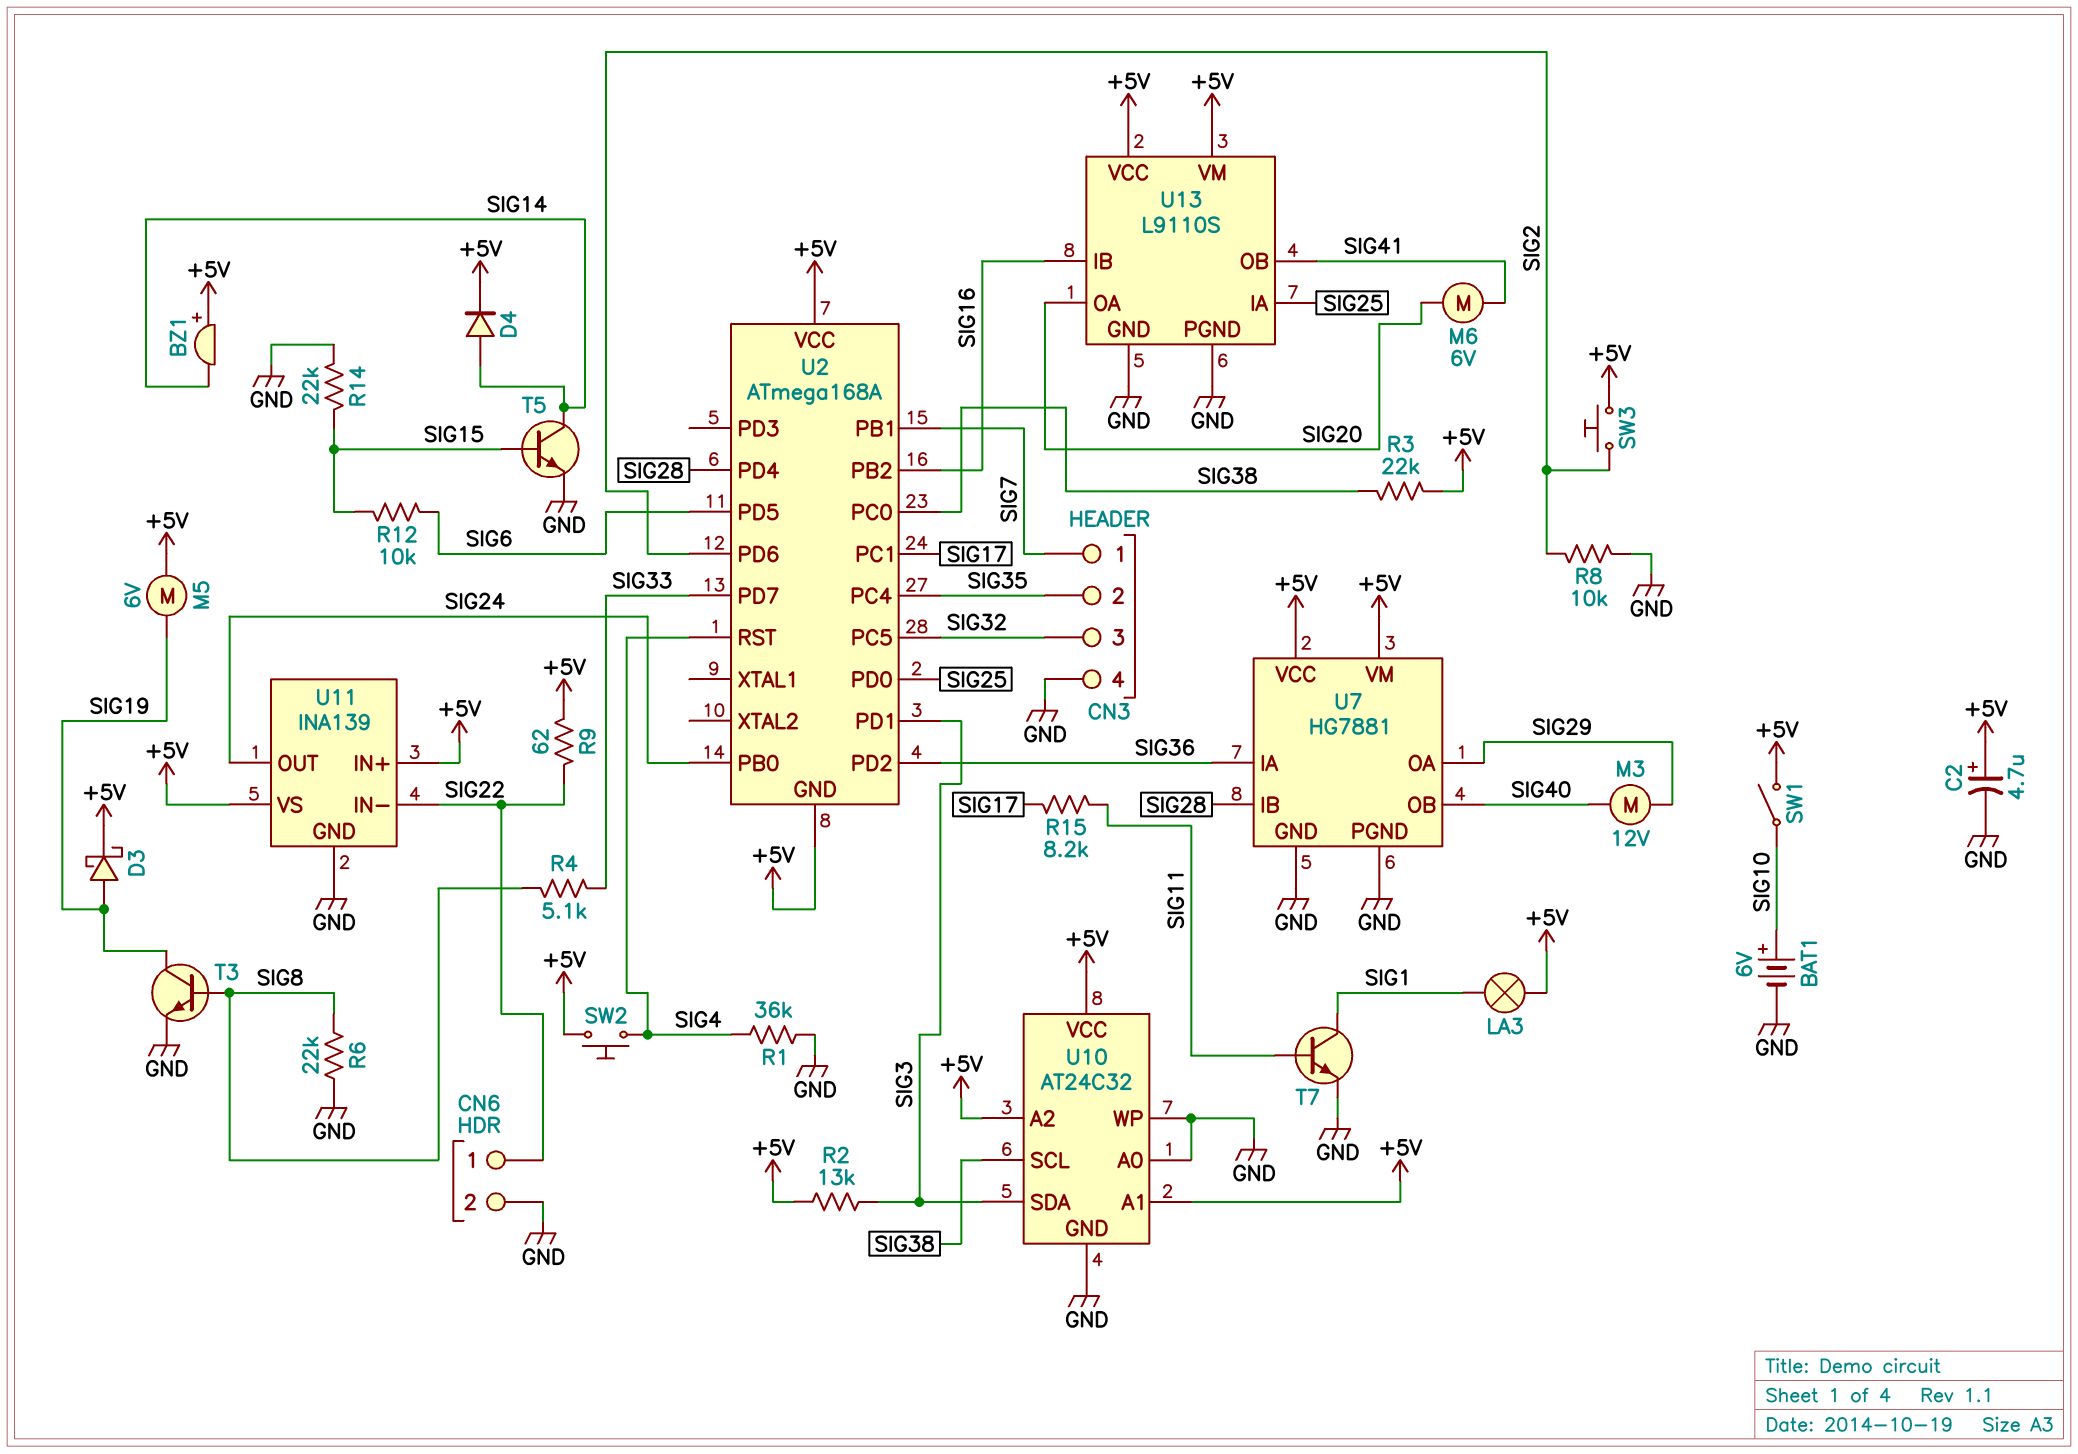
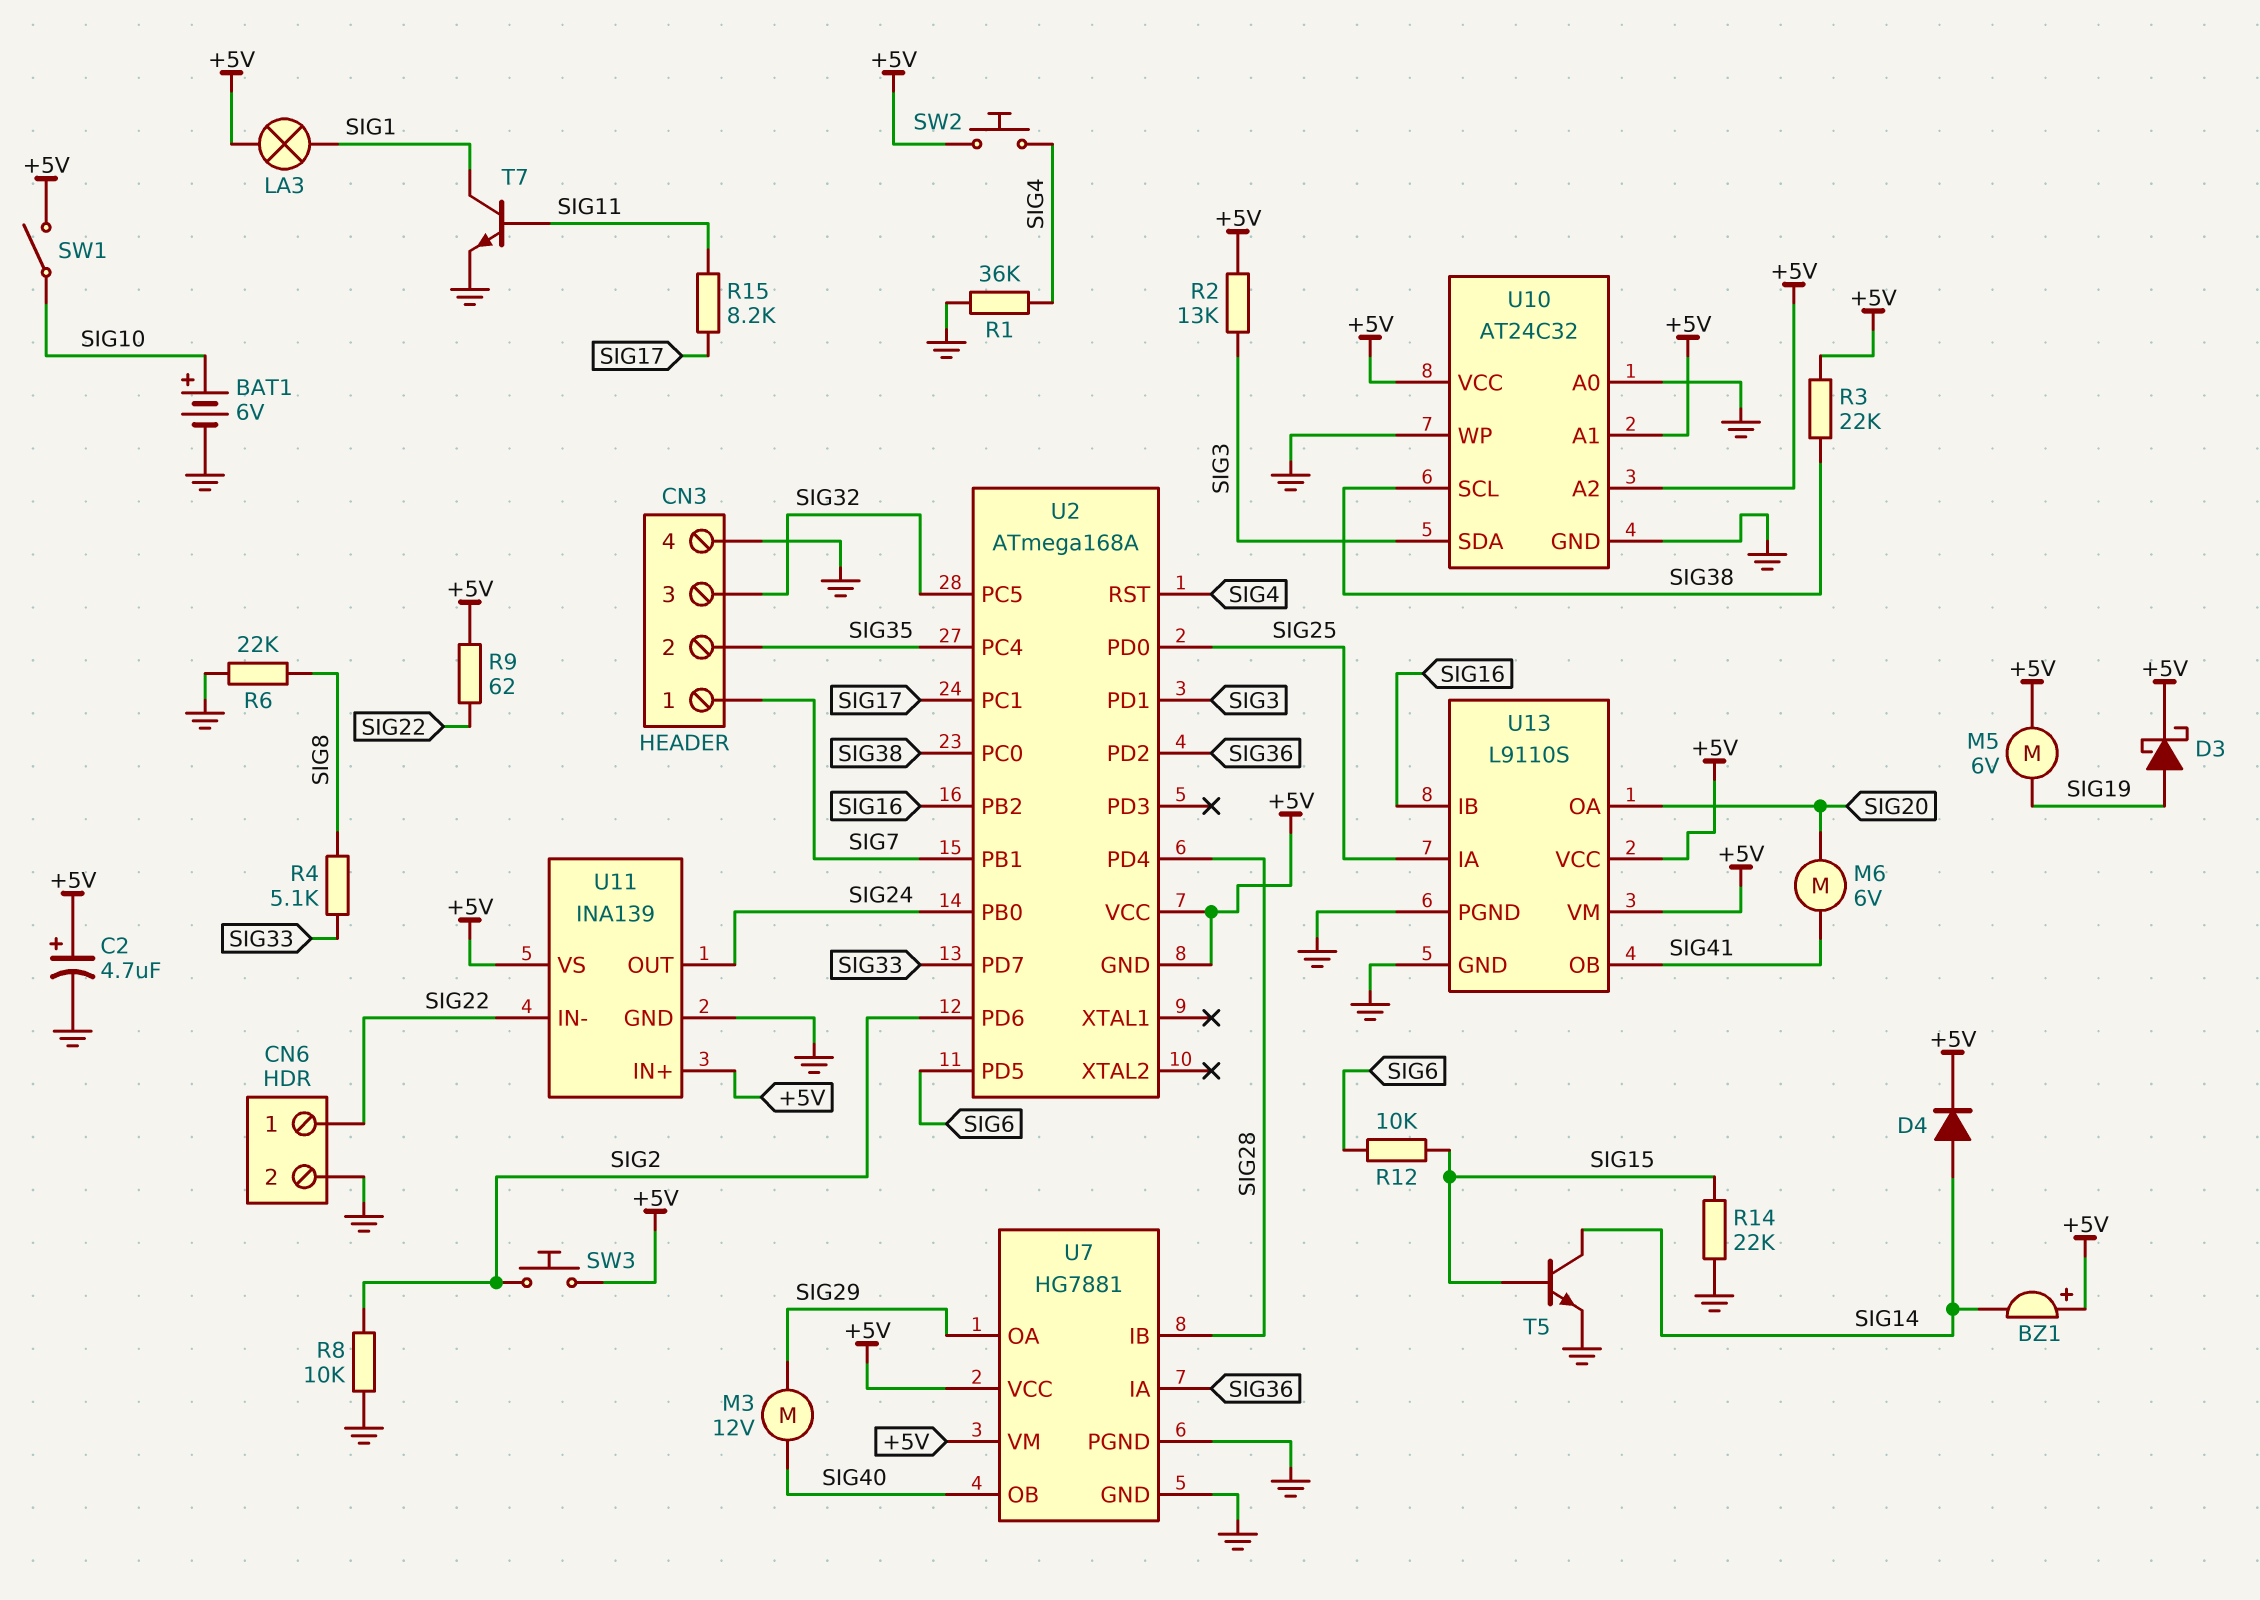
T3: NPN (B SIG8, C SIG19, E GND) -> none

